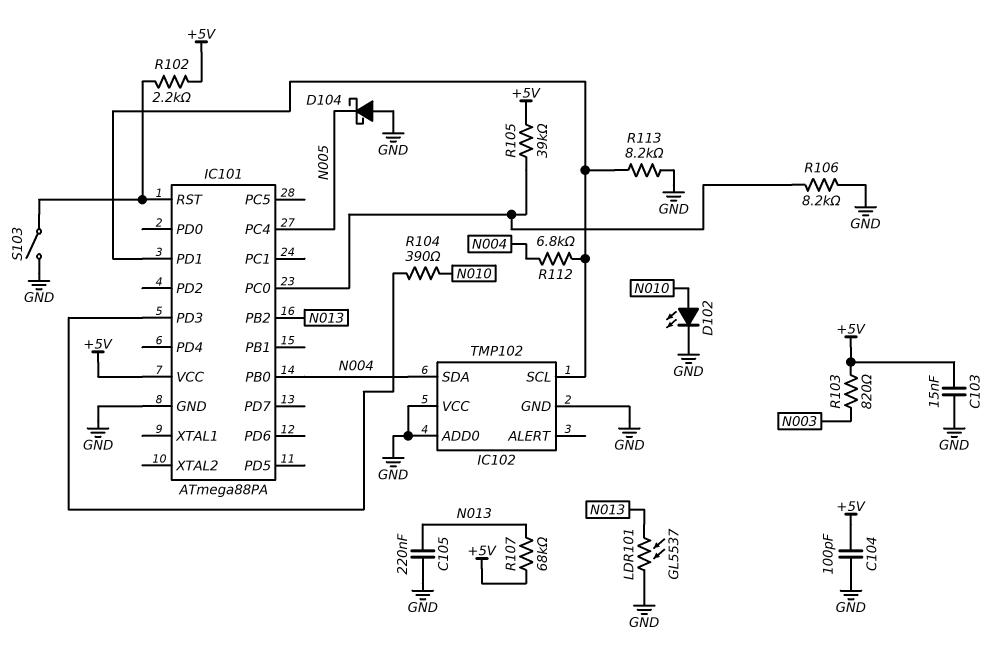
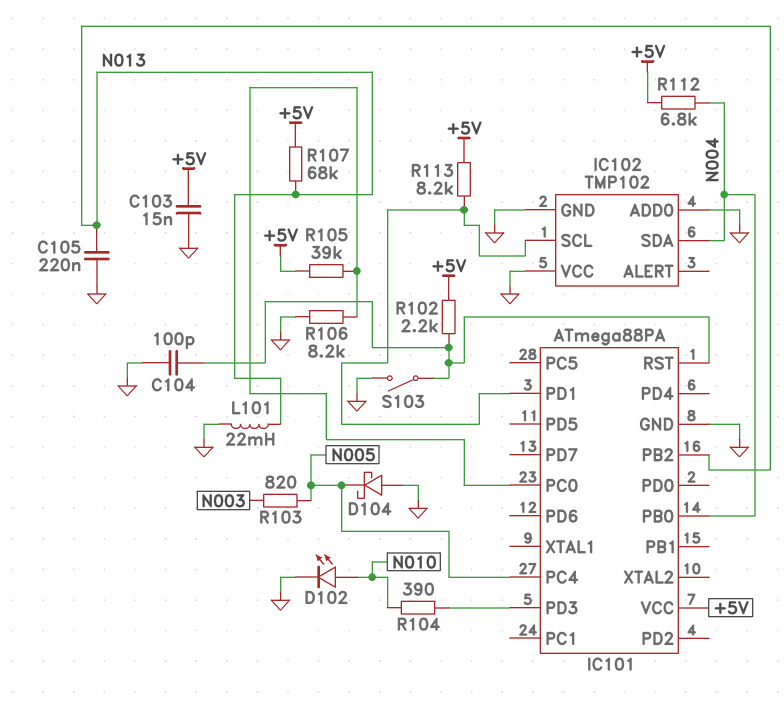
C104: 100pF (+5V, GND) -> 100pF (GND, IC101/RST)
L101: none -> 22mH (GND, N013)
LDR101: GL5537 (GND, N013) -> none
R103: 820 (+5V, N003) -> 820 (N003, N005)
R112: 6.8k (IC101/PD1, N004) -> 6.8k (+5V, N004)
R113: 8.2k (GND, IC101/PD1) -> 8.2k (+5V, IC101/PD1)

